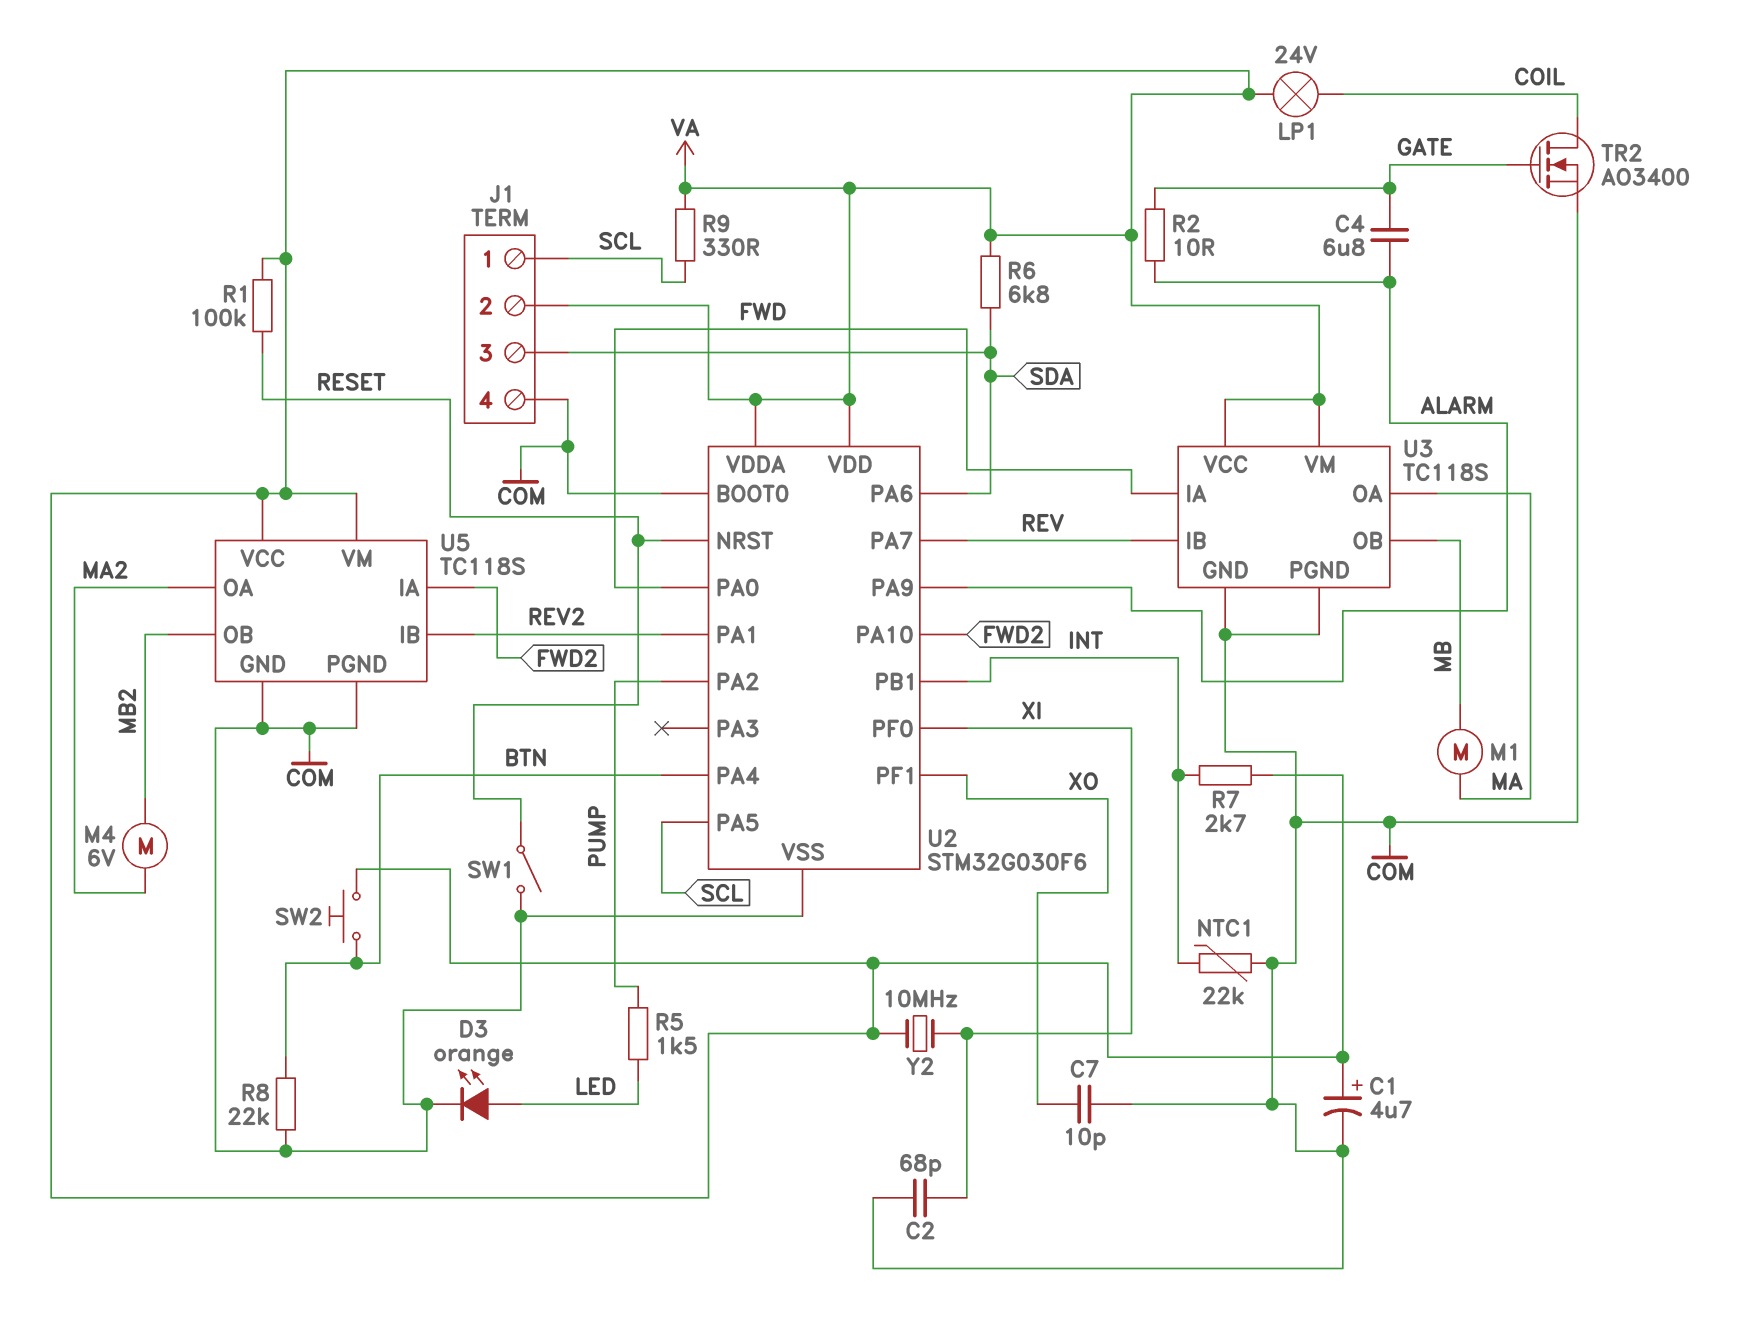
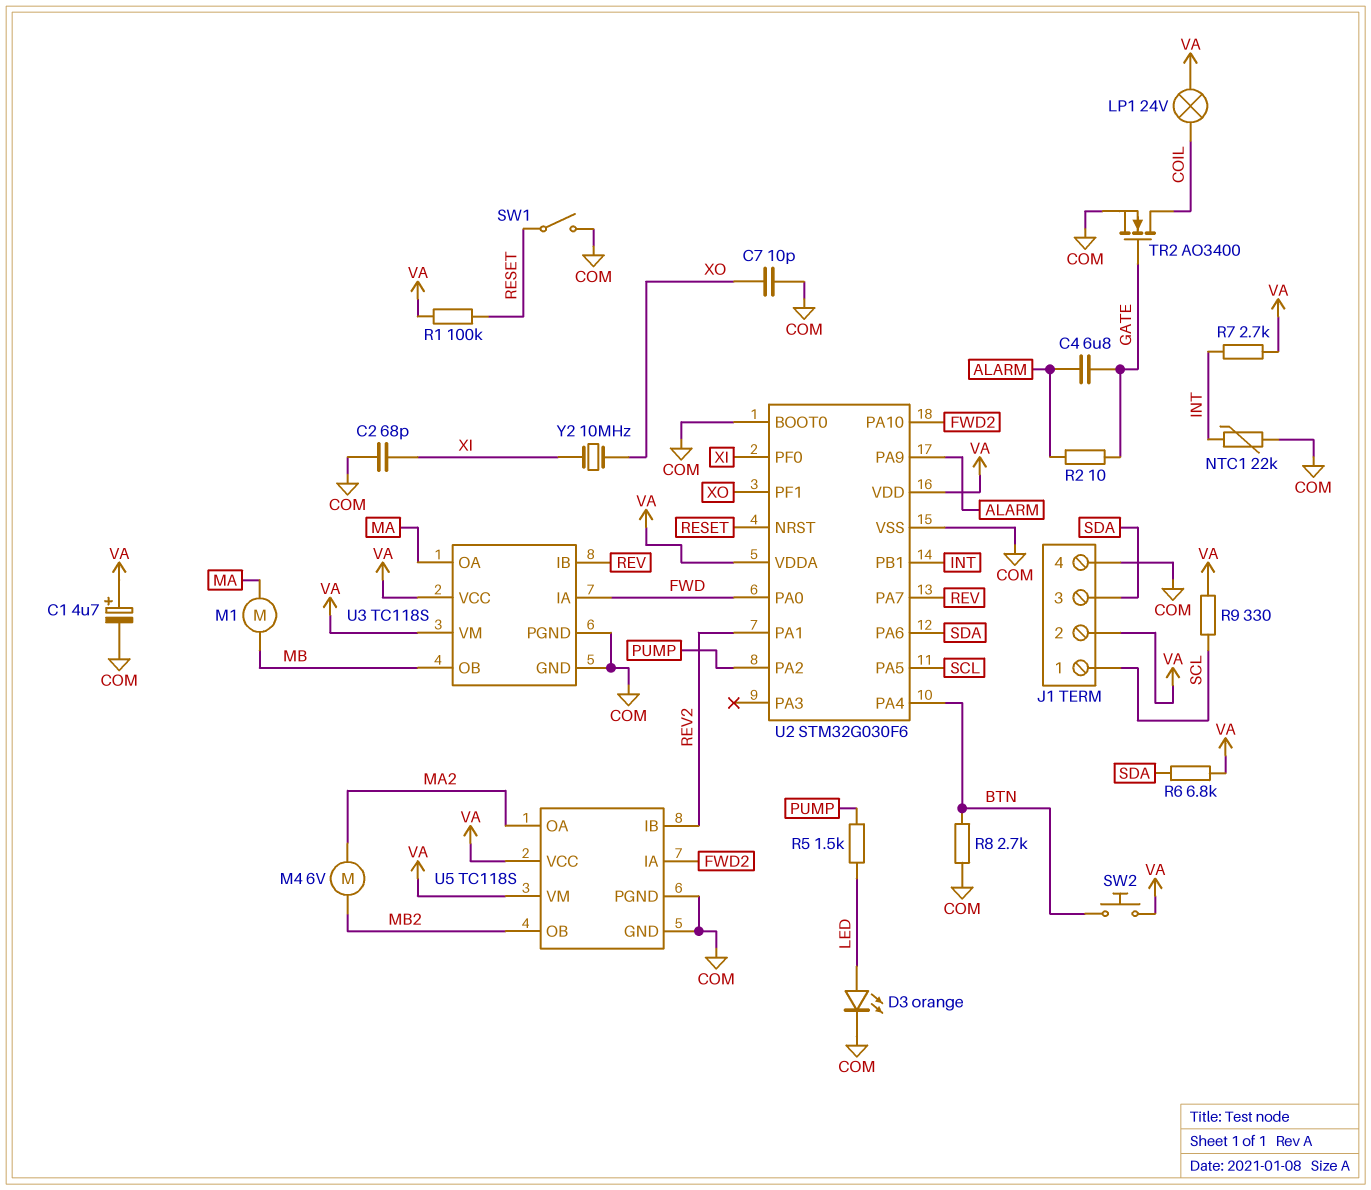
R8: 22k (BTN, COM) -> 2.7k (BTN, COM)
Y2: 10MHz (VA, XI) -> 10MHz (XI, XO)

